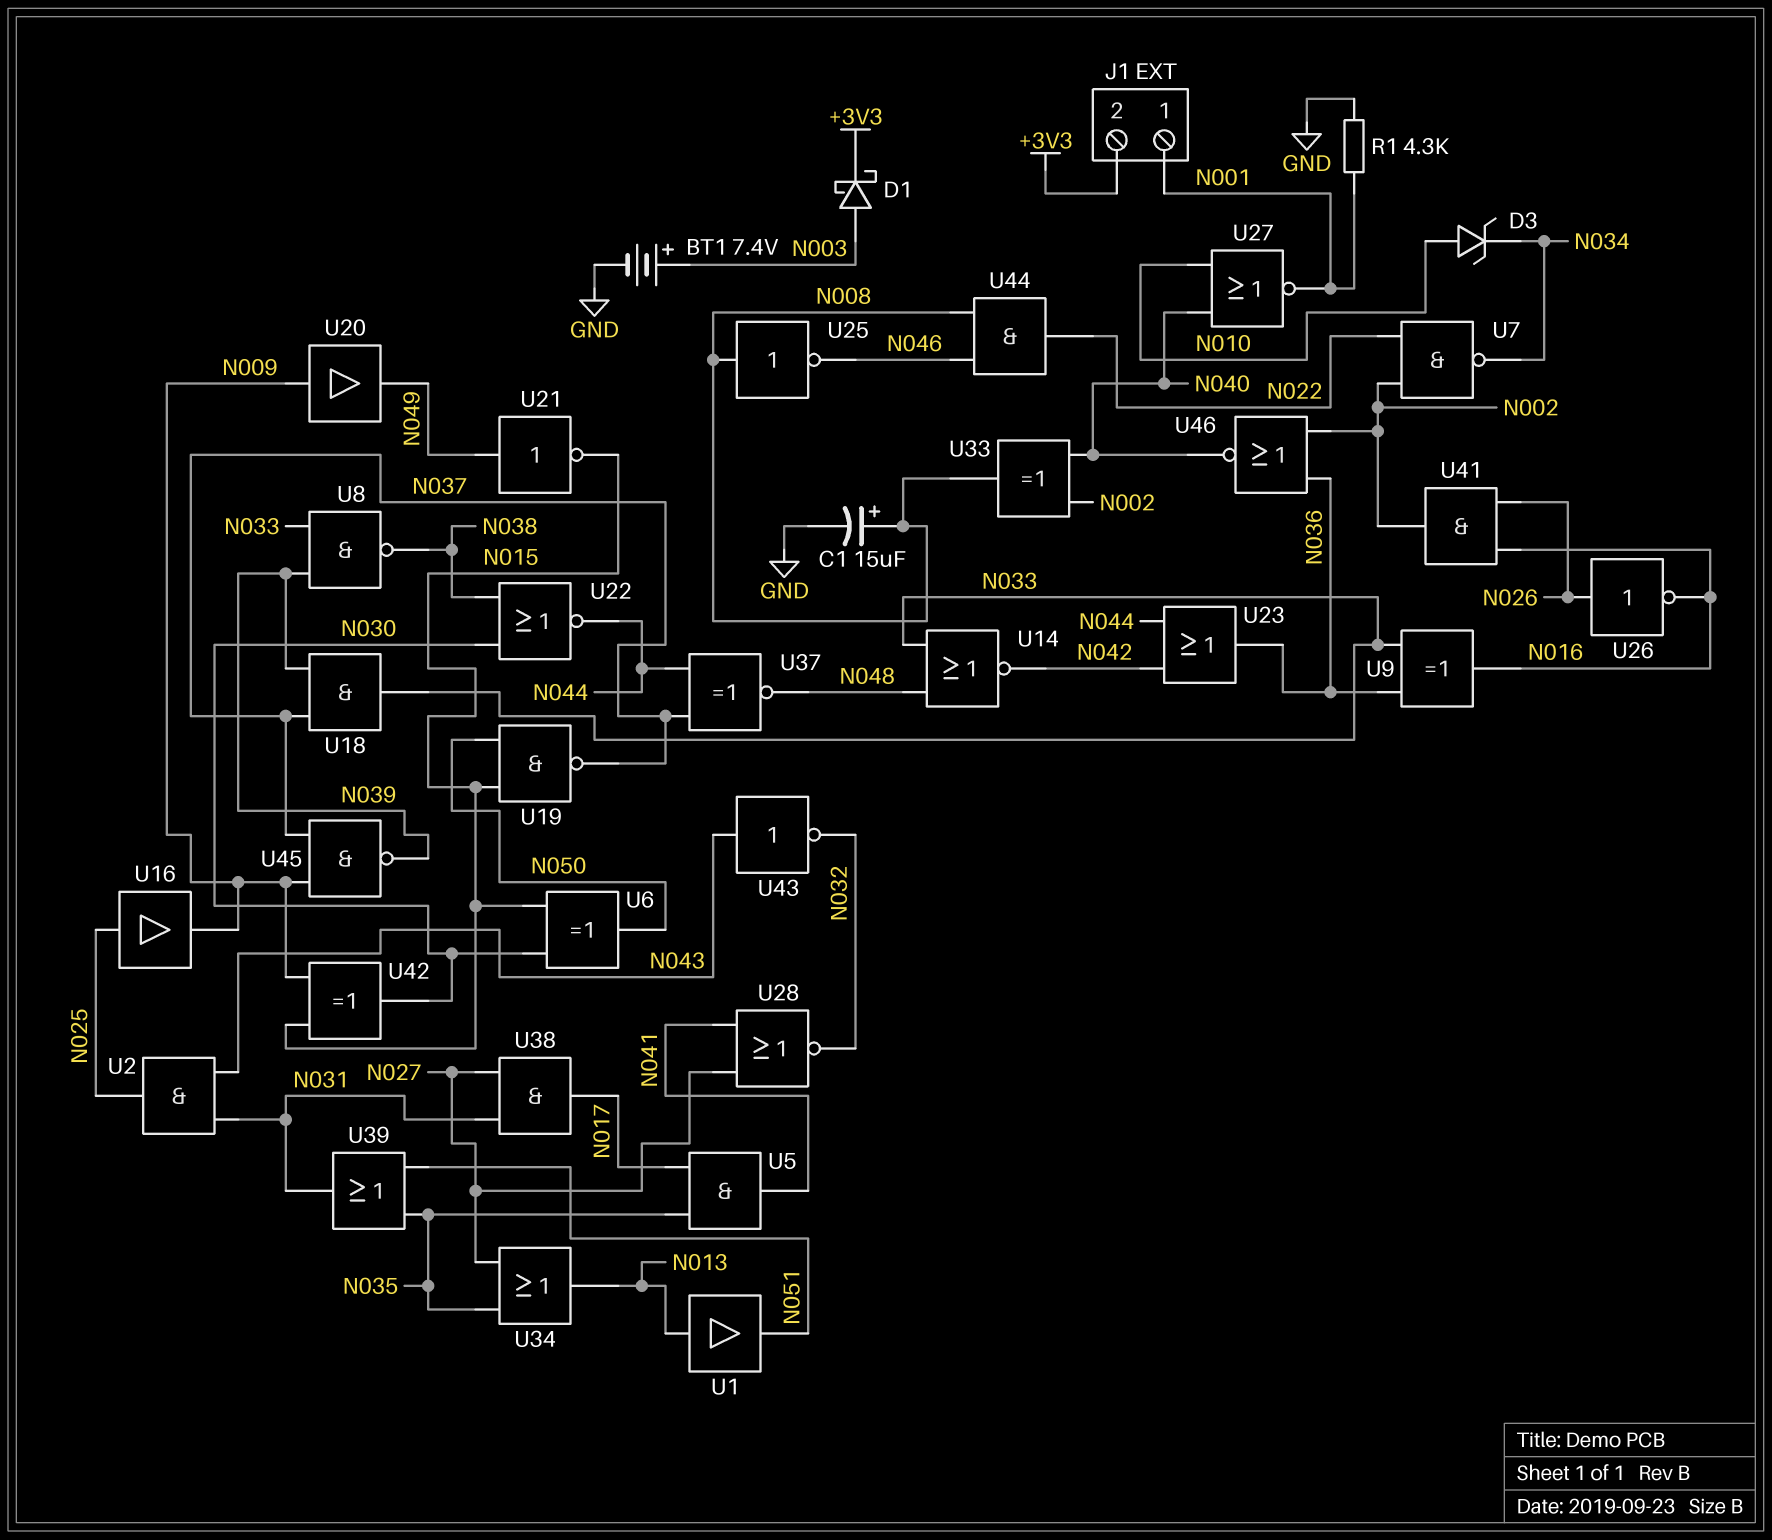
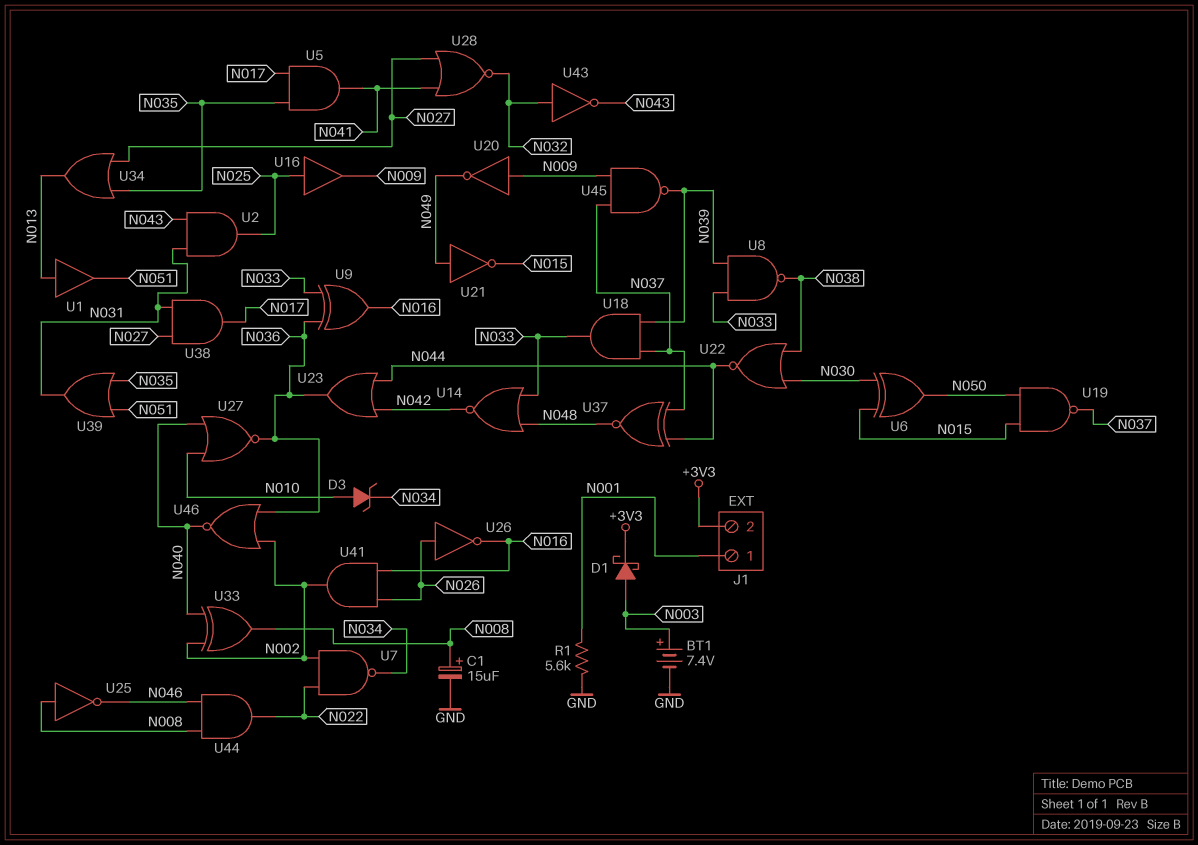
R1: 4.3k (GND, N001) -> 5.6k (GND, N001)
U20: buffer (in N009, out N049) -> NOT (in N009, out N049)
U27: NOR (in N010, in N040, out N001) -> NOR (in N010, in N040, out N036)
U42: XOR (in N009, in N015, out N030) -> none
U43: NOT (in N043, out N032) -> NOT (in N032, out N043)

